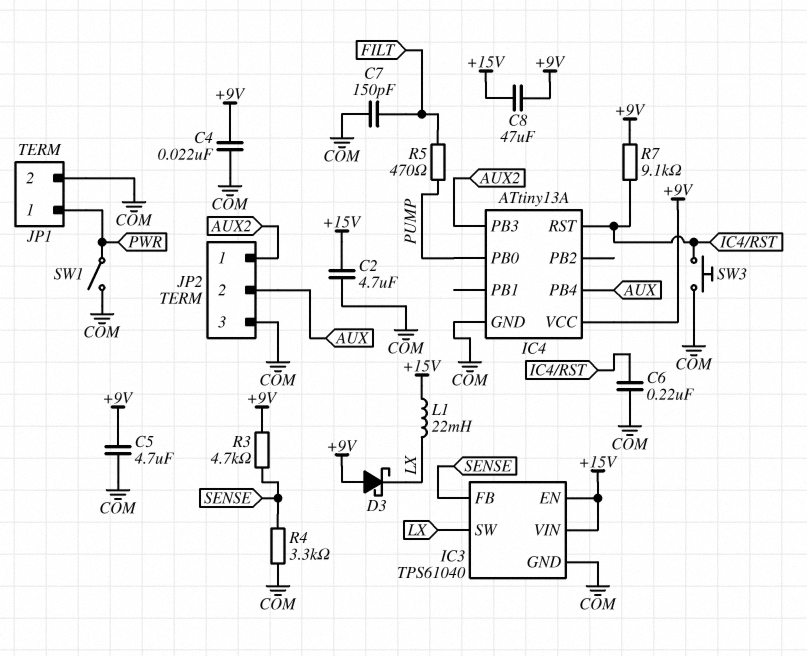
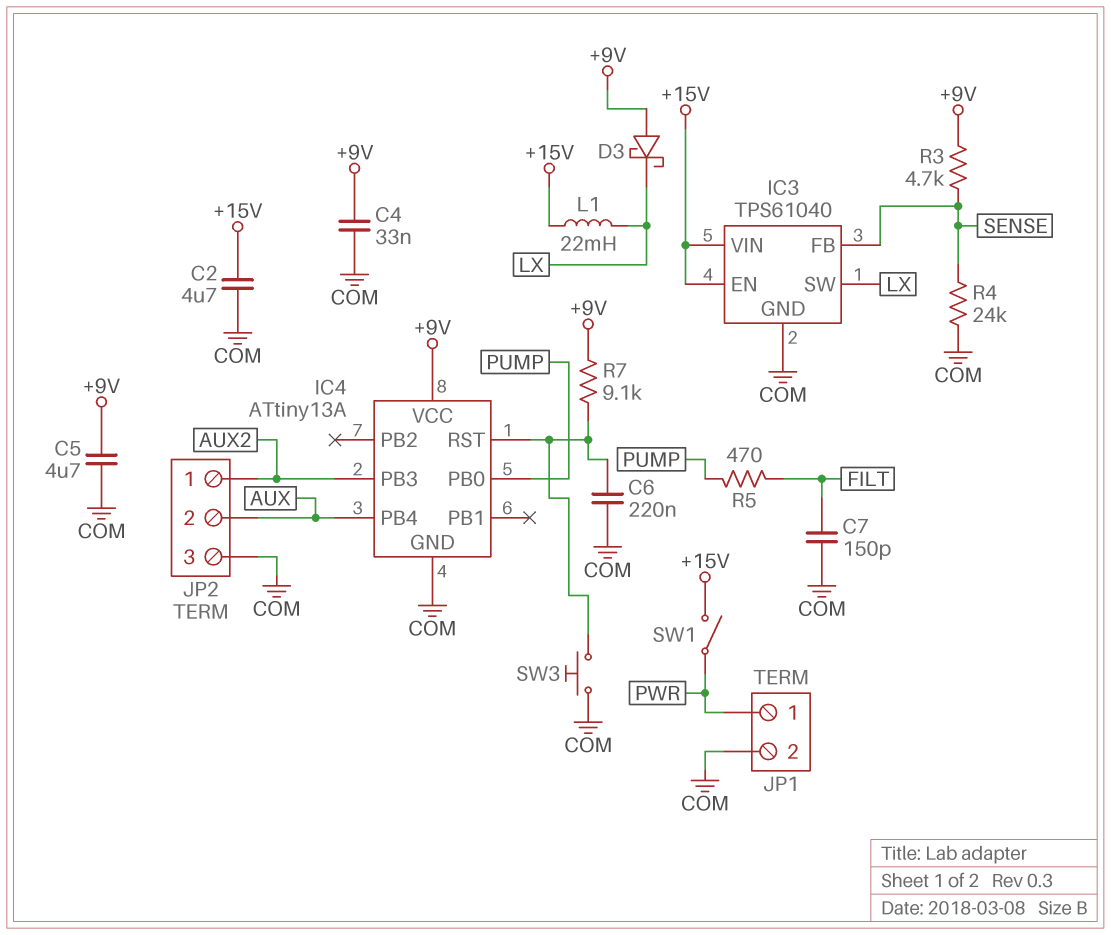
C4: 22nF (+9V, COM) -> 33nF (+9V, COM)
C8: 47uF (+9V, +15V) -> none
R4: 3.3k (COM, SENSE) -> 24k (COM, SENSE)
SW1: switch (COM, PWR) -> switch (+15V, PWR)

